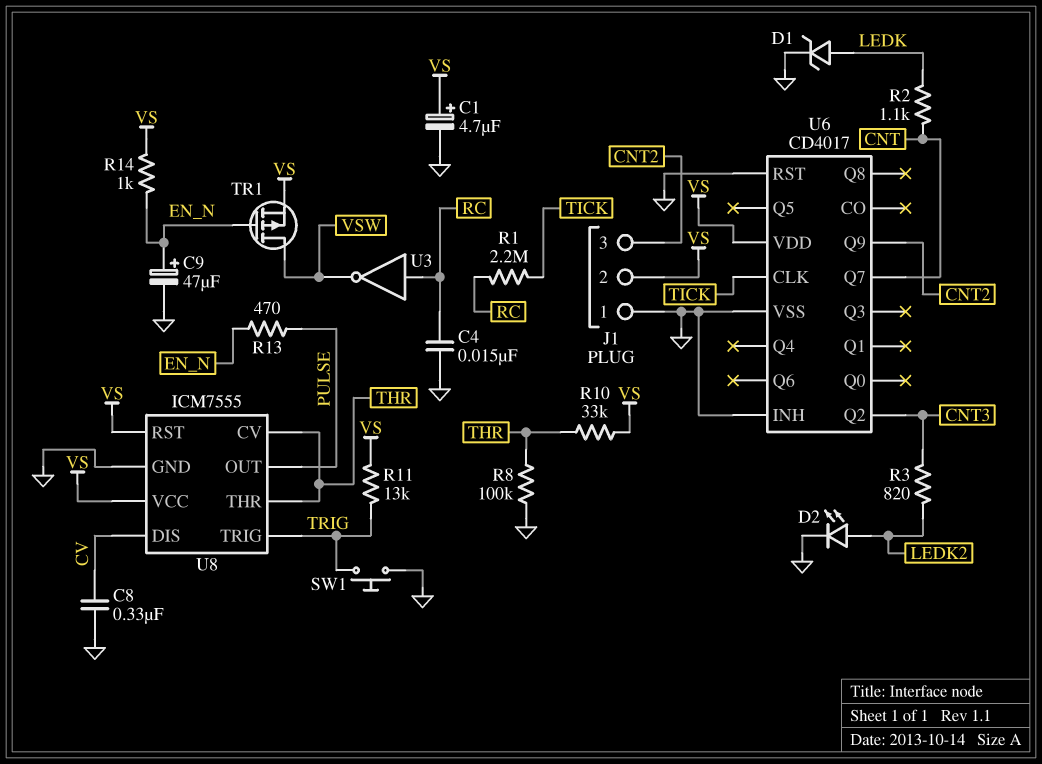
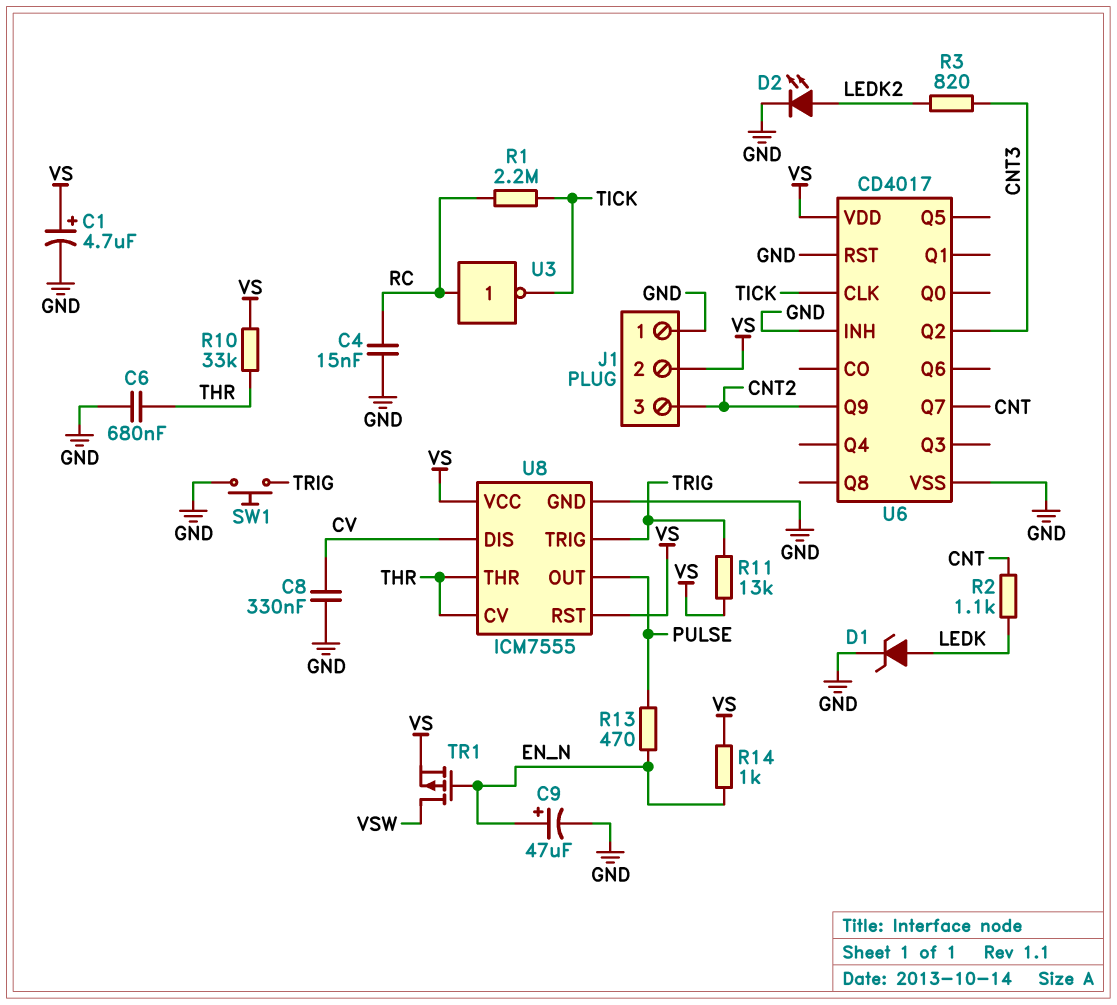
C6: none -> 680nF (GND, THR)
R8: 100k (GND, THR) -> none
U3: NOT (in RC, out VSW) -> NOT (in RC, out TICK)

